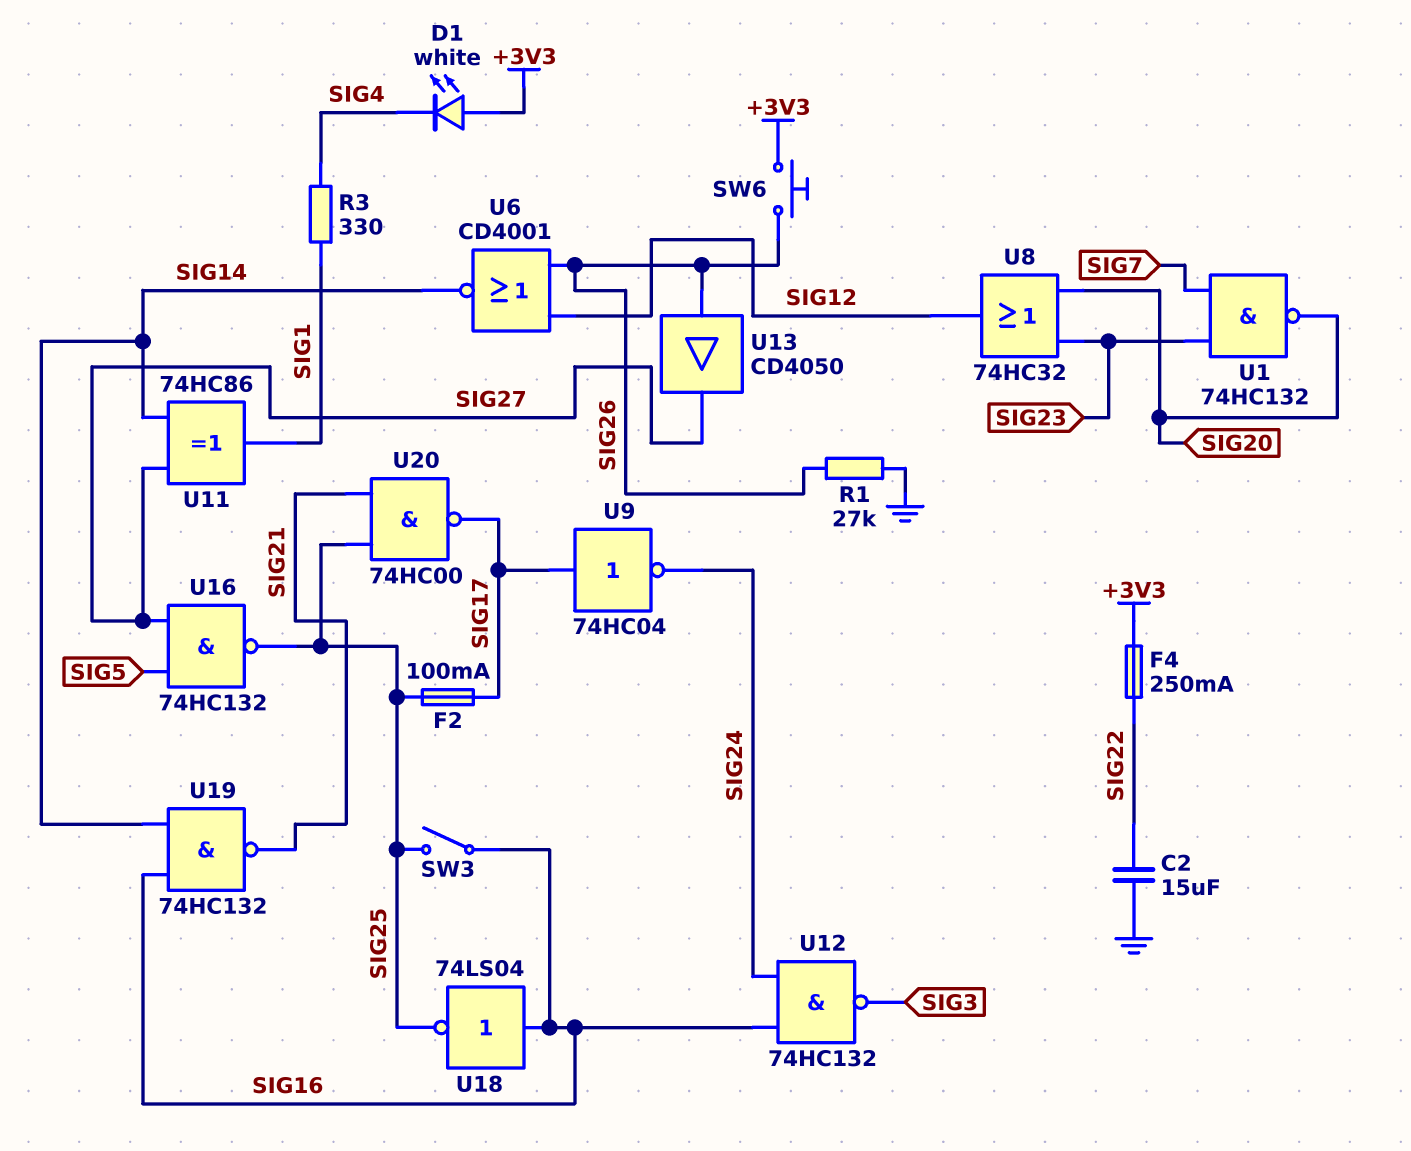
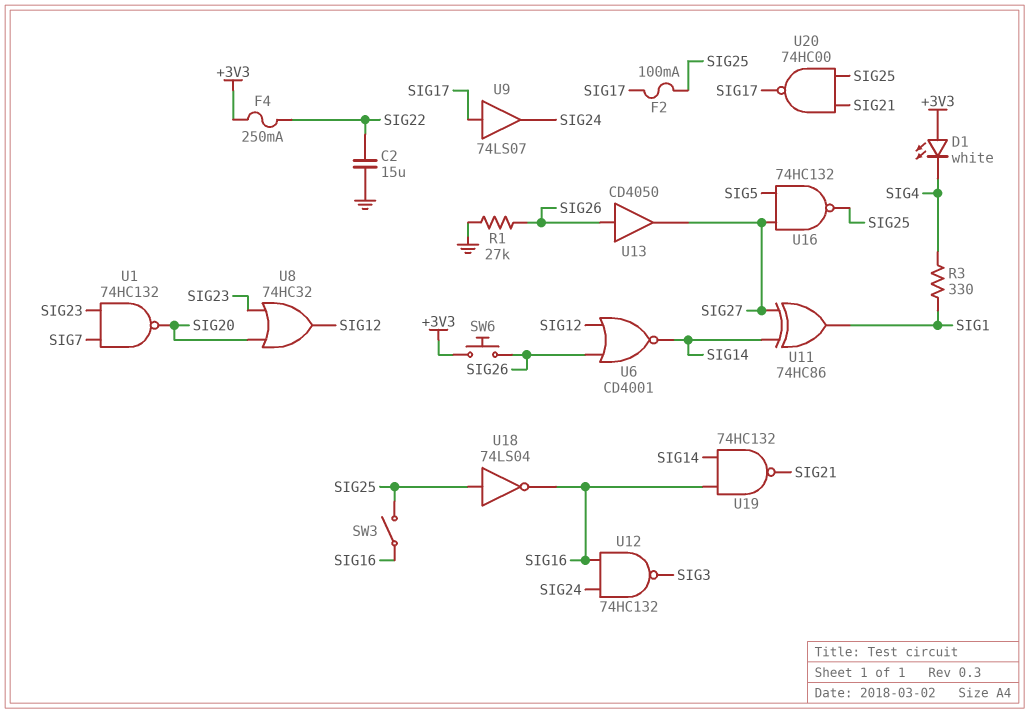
U9: NOT 74HC04 (in SIG17, out SIG24) -> buffer 74LS07 (in SIG17, out SIG24)
U18: NOT 74LS04 (in SIG16, out SIG25) -> NOT 74LS04 (in SIG25, out SIG16)

